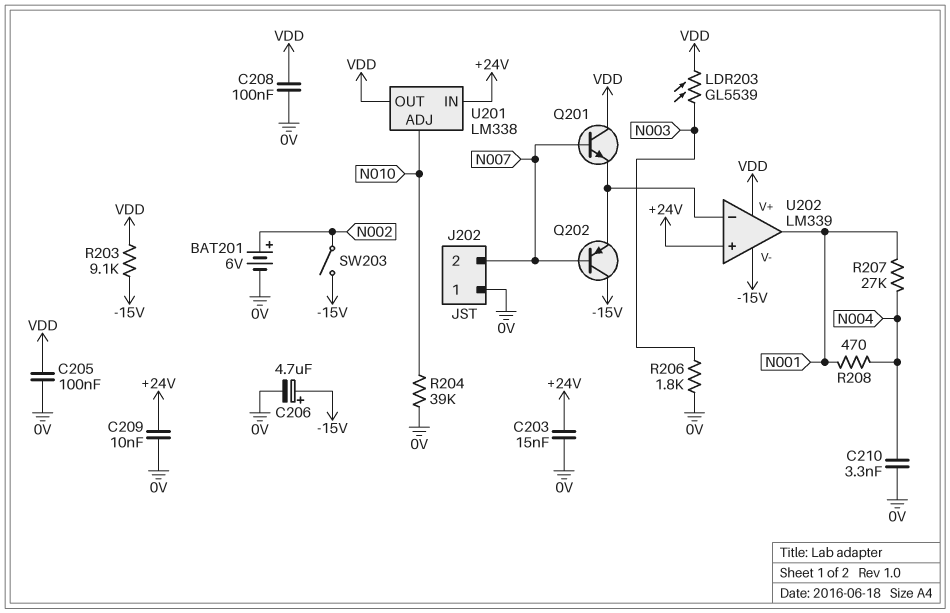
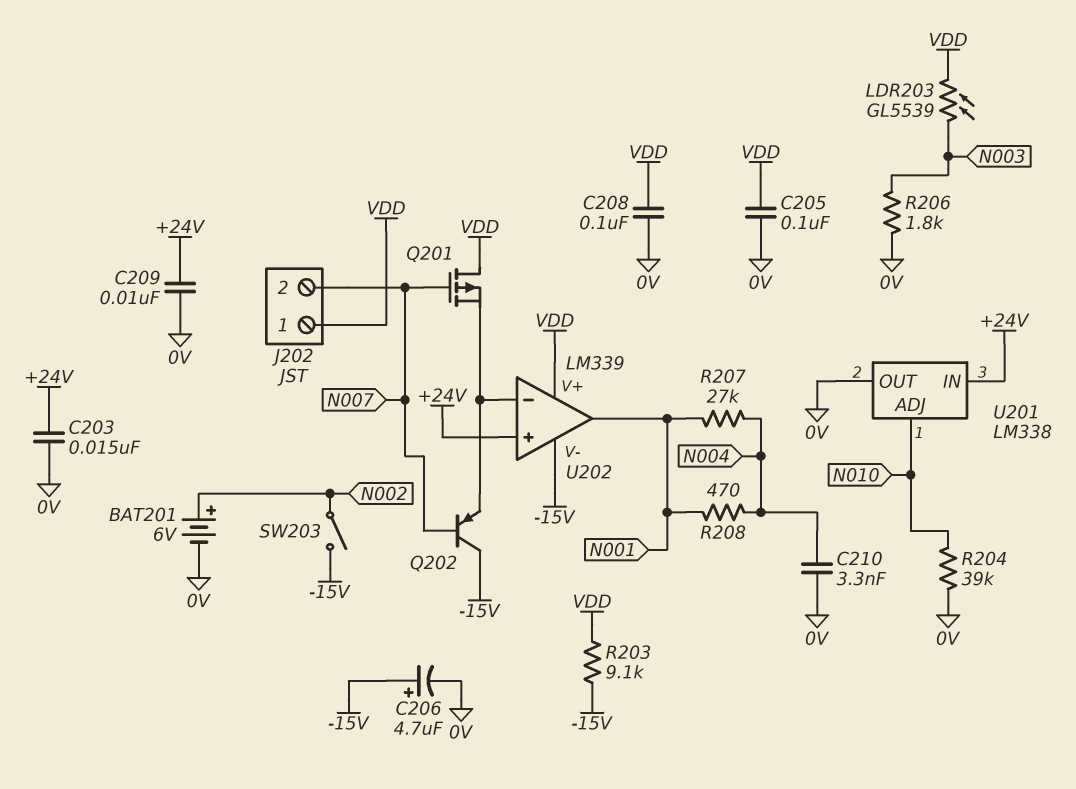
J202 pin 1: 0V -> VDD
Q201: NPN (B N007, C VDD, E U202/in-) -> PMOS (G N007, D VDD, S U202/in-)
U201 pin OUT: VDD -> 0V

